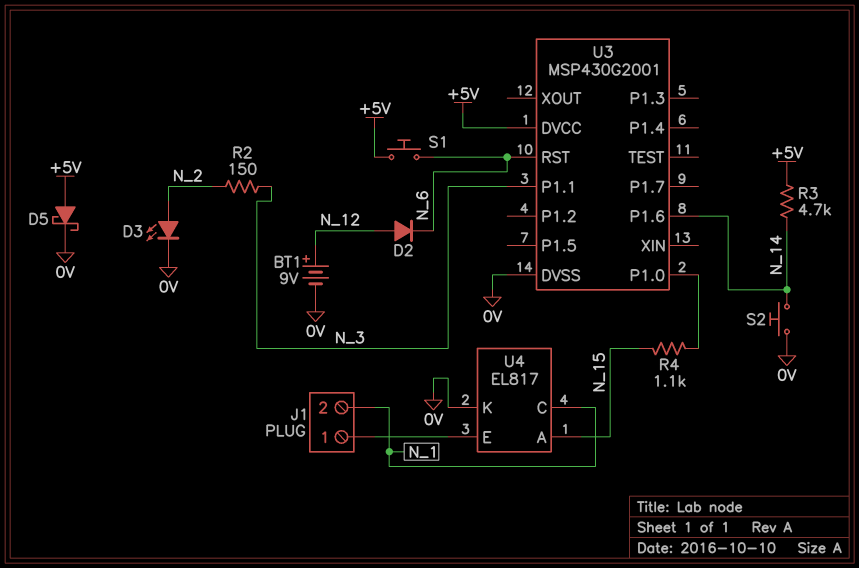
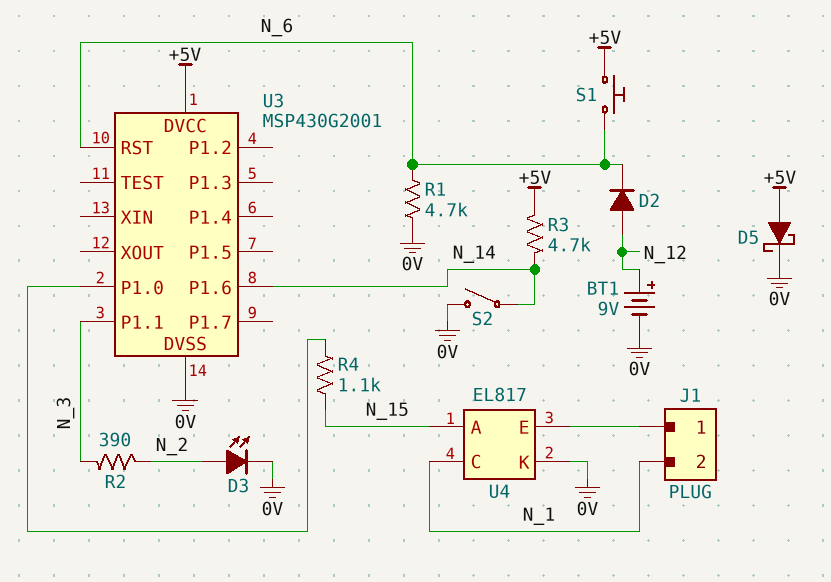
R1: none -> 4.7k (0V, N_6)
R2: 150 (N_2, N_3) -> 390 (N_2, N_3)
S2: button (0V, N_14) -> switch (0V, N_14)

